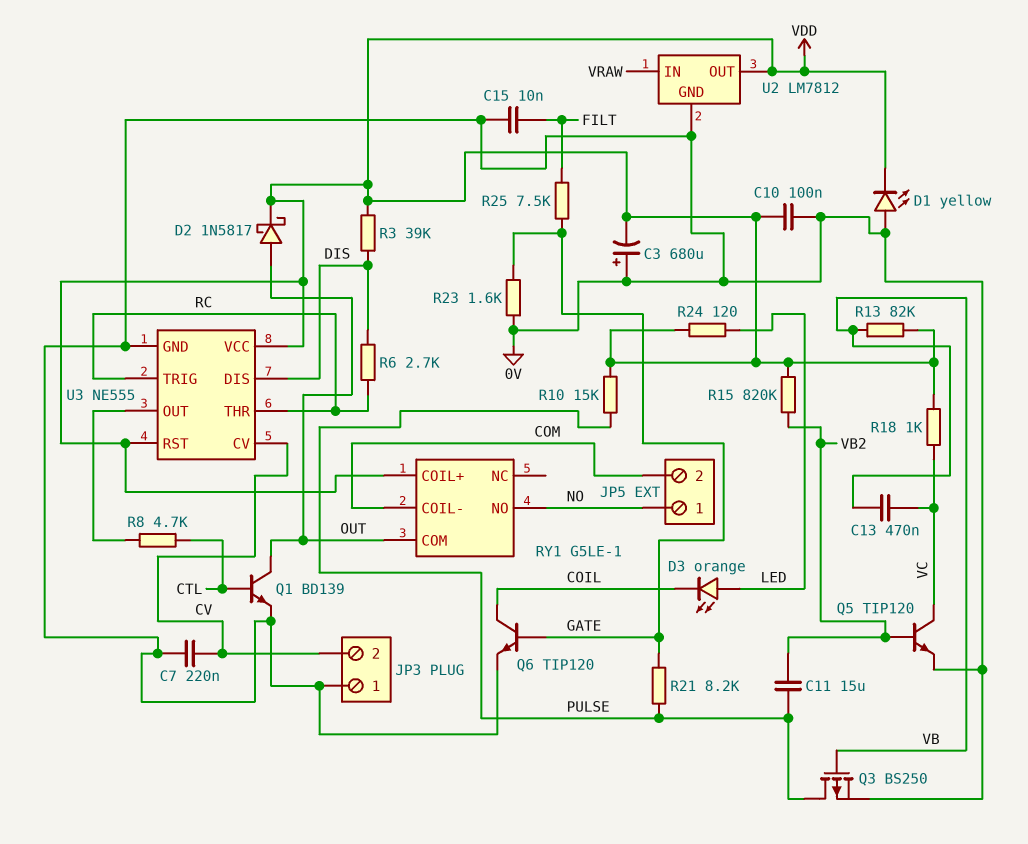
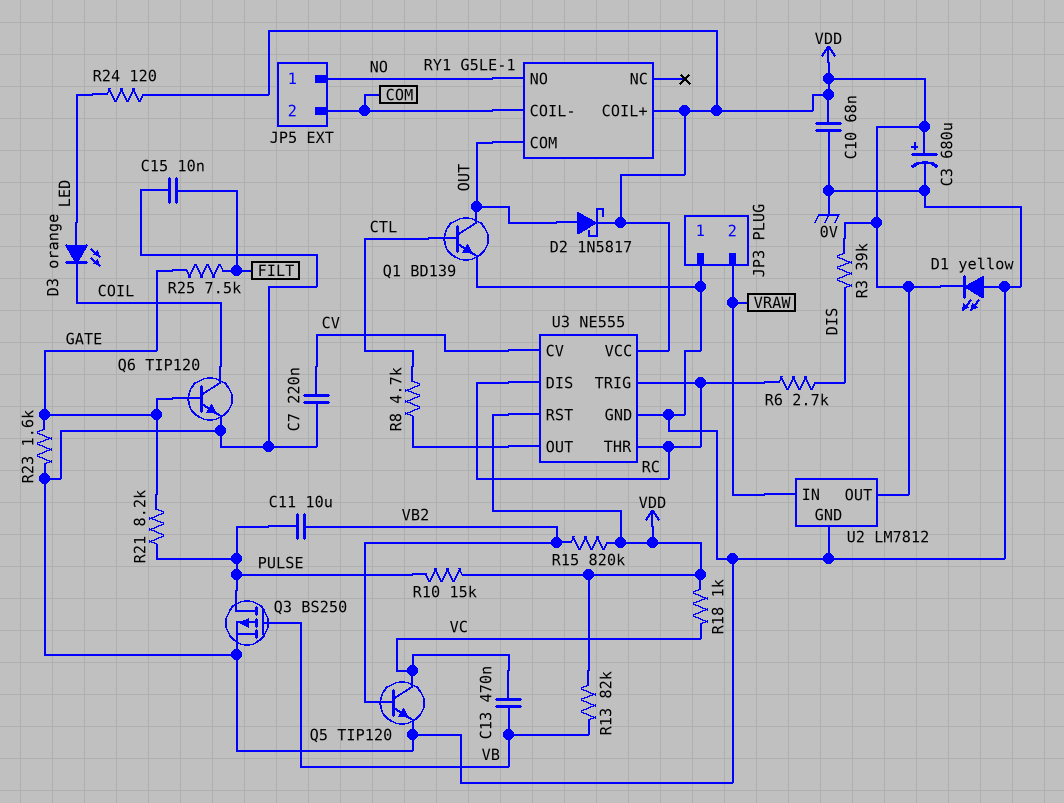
C3: 680uF (plus 0V, minus VDD) -> 680uF (plus VDD, minus 0V)
C10: 100nF (0V, VDD) -> 68nF (0V, VDD)
C11: 15uF (PULSE, VB2) -> 10uF (PULSE, VB2)
JP3 pin 2: CV -> VRAW
U3 pin DIS: DIS -> RC

